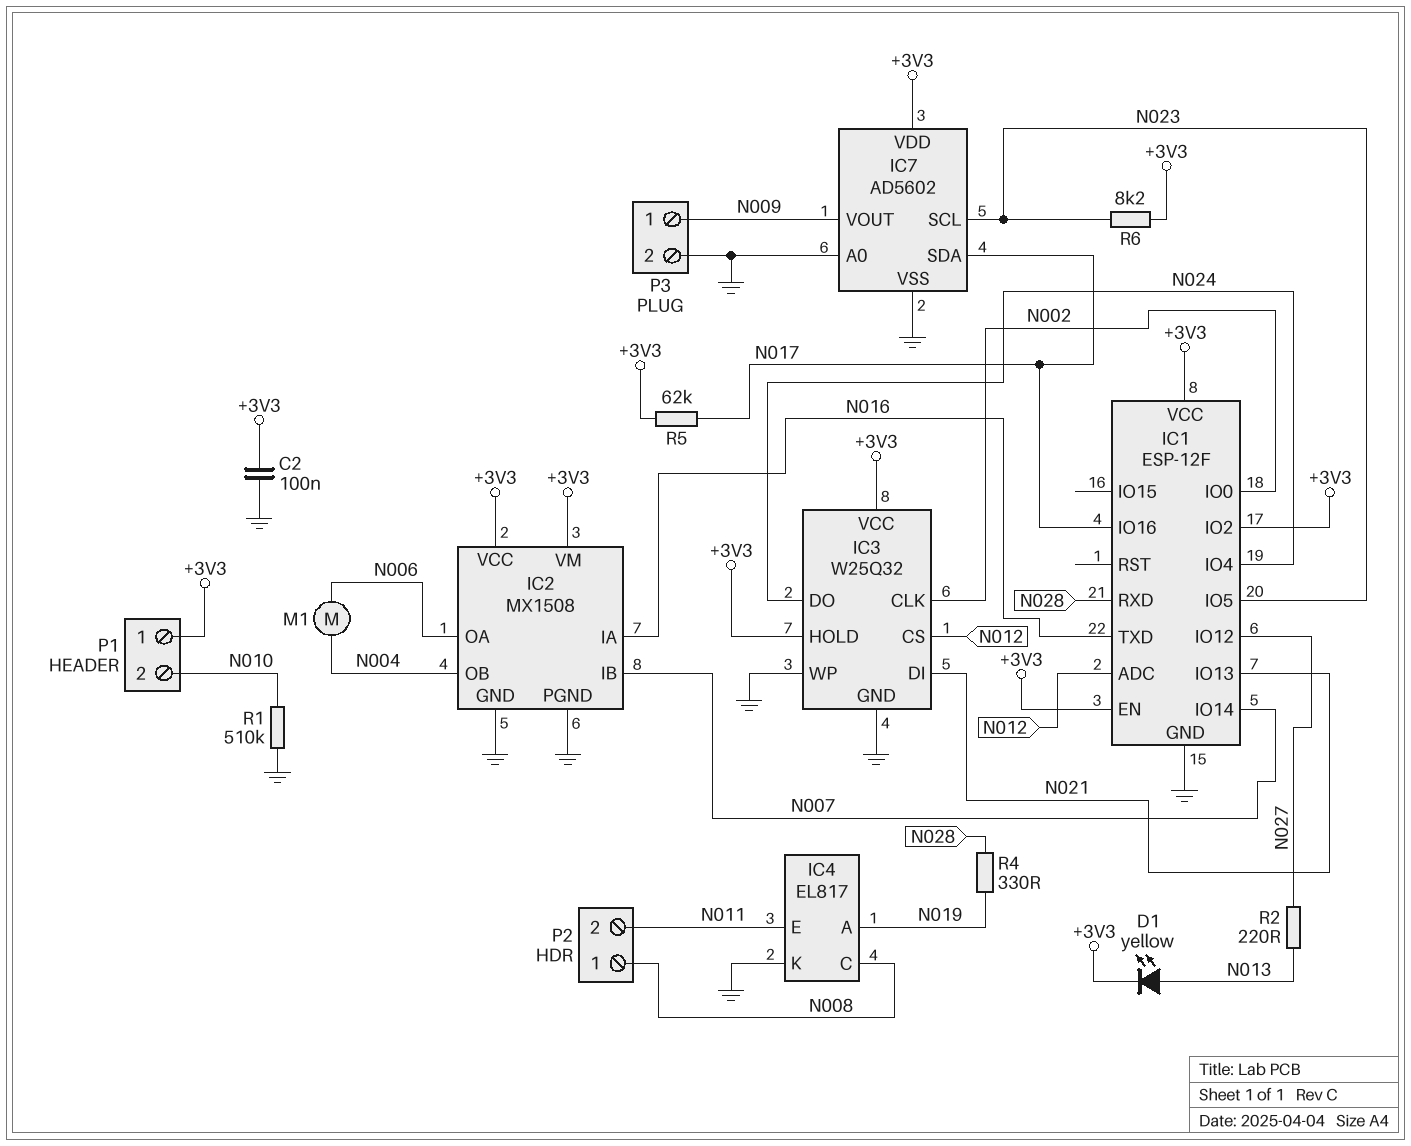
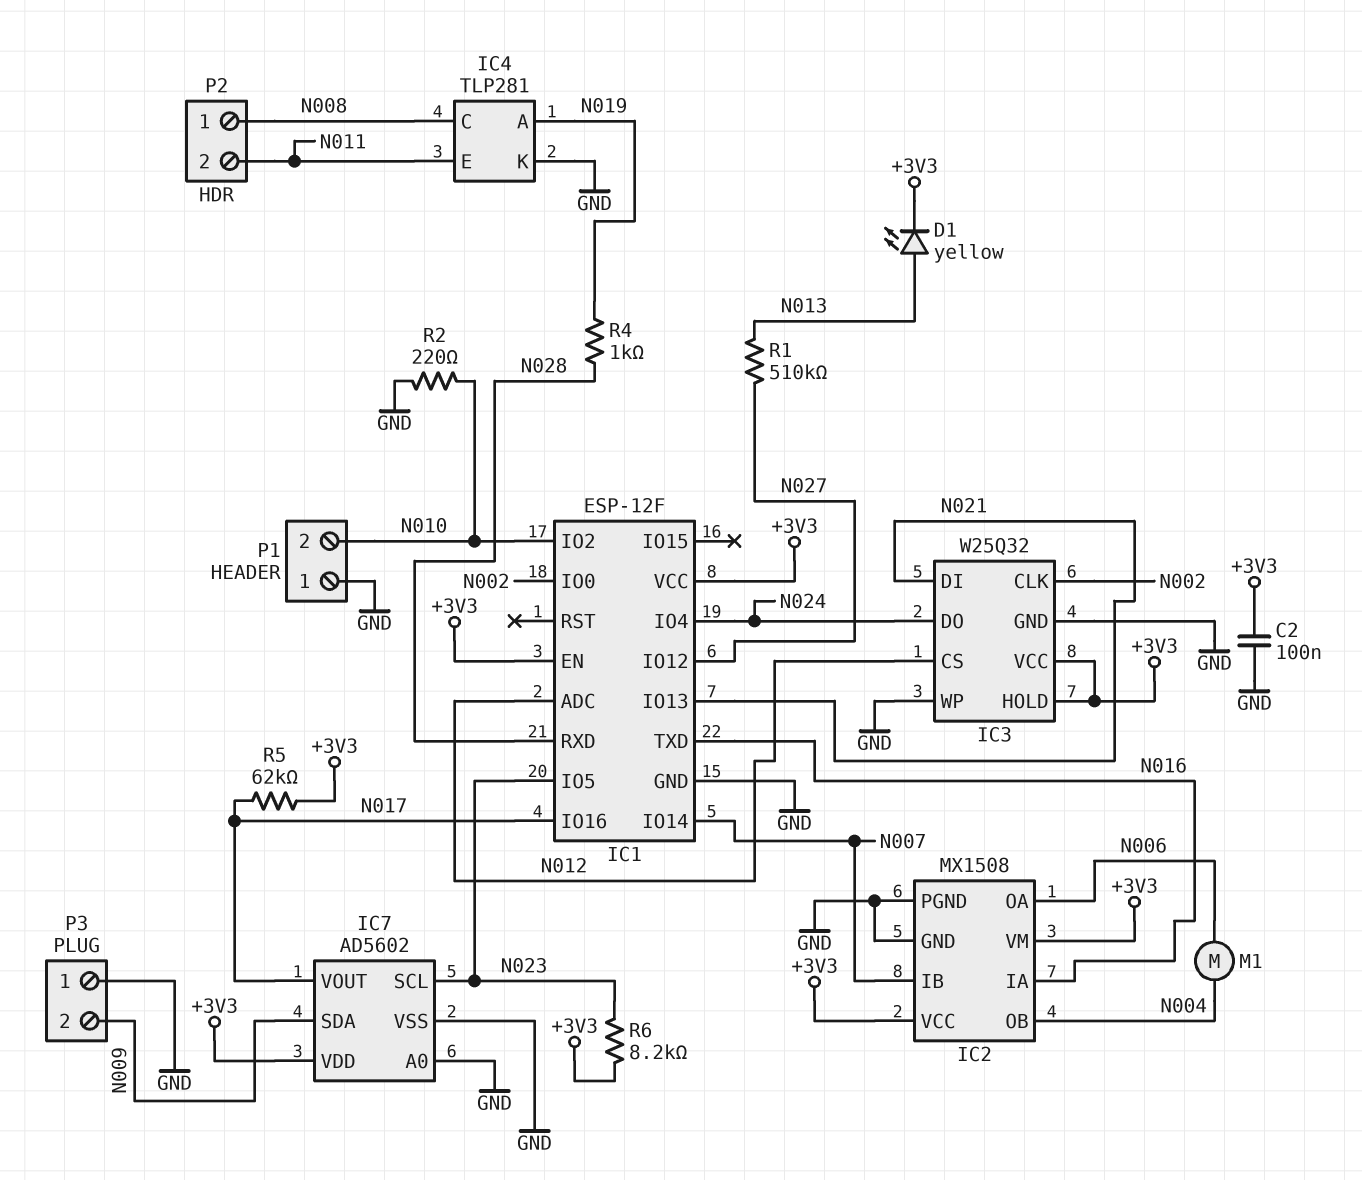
IC1 pin IO2: +3V3 -> N010
IC4: EL817 -> TLP281
IC7 pin SDA: N017 -> N009
IC7 pin VOUT: N009 -> N017
P1 pin 1: +3V3 -> GND
P3 pin 1: N009 -> GND
P3 pin 2: GND -> N009
R1: 510k (GND, N010) -> 510k (N013, N027)
R2: 220 (N013, N027) -> 220 (GND, N010)
R4: 330 (N019, N028) -> 1k (N019, N028)

